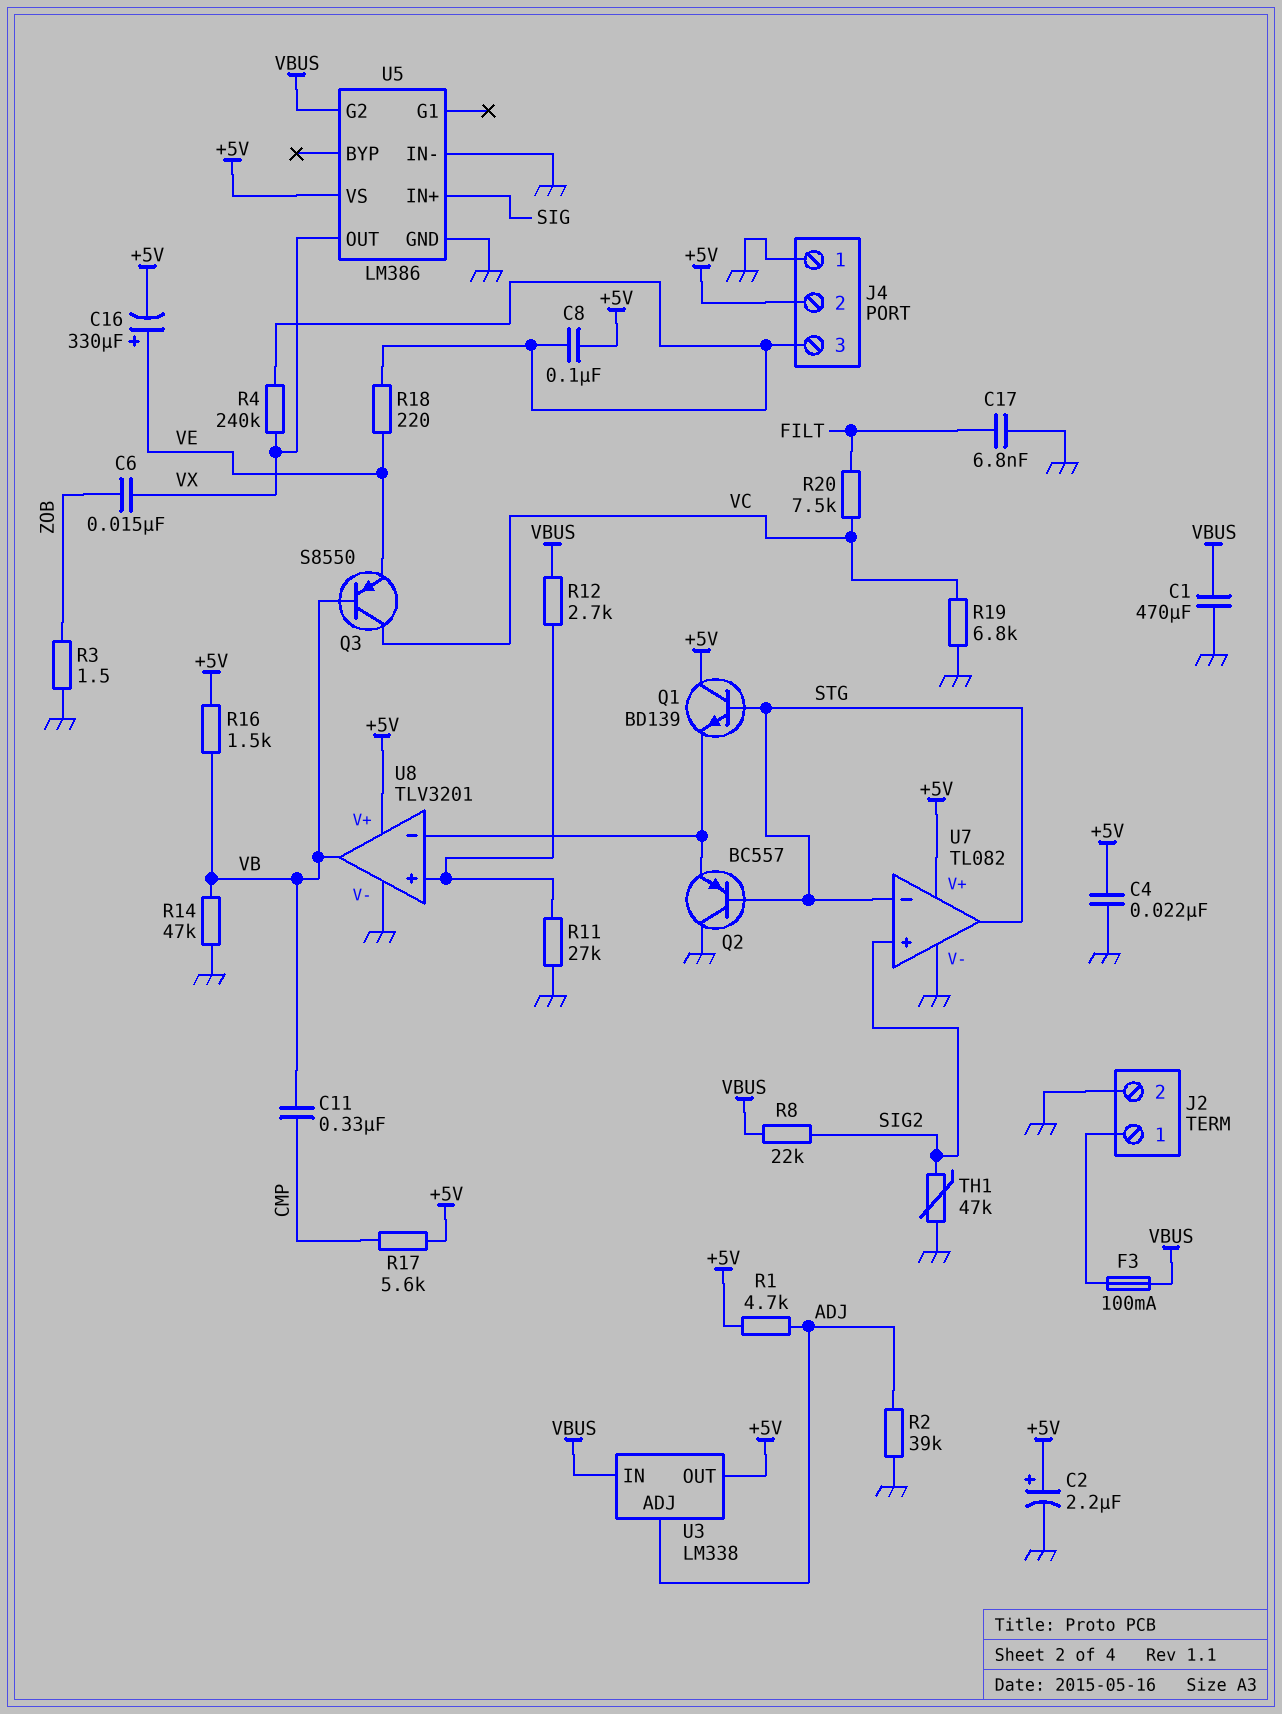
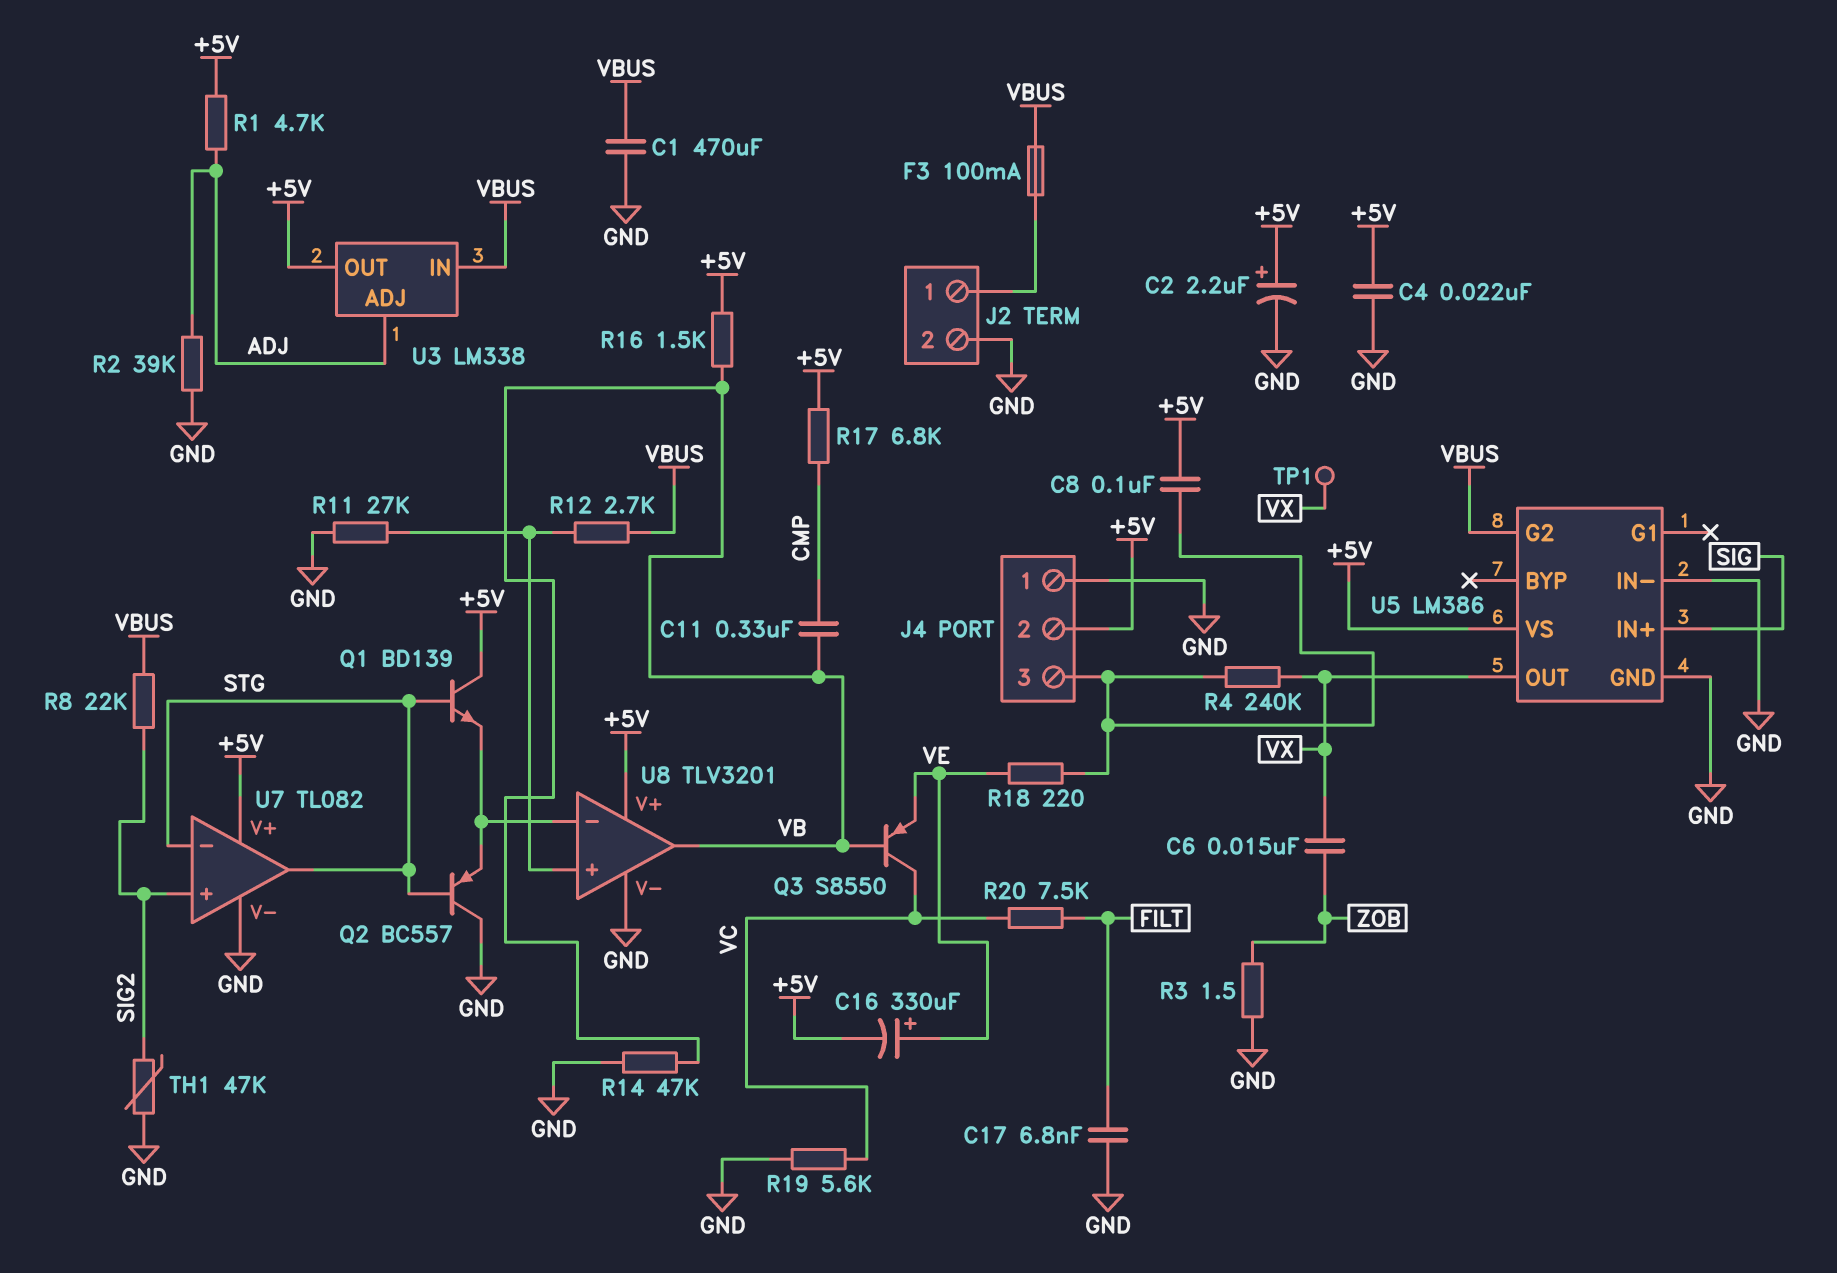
R17: 5.6k (+5V, CMP) -> 6.8k (+5V, CMP)
R19: 6.8k (GND, VC) -> 5.6k (GND, VC)
TP1: none -> test point (VX)

